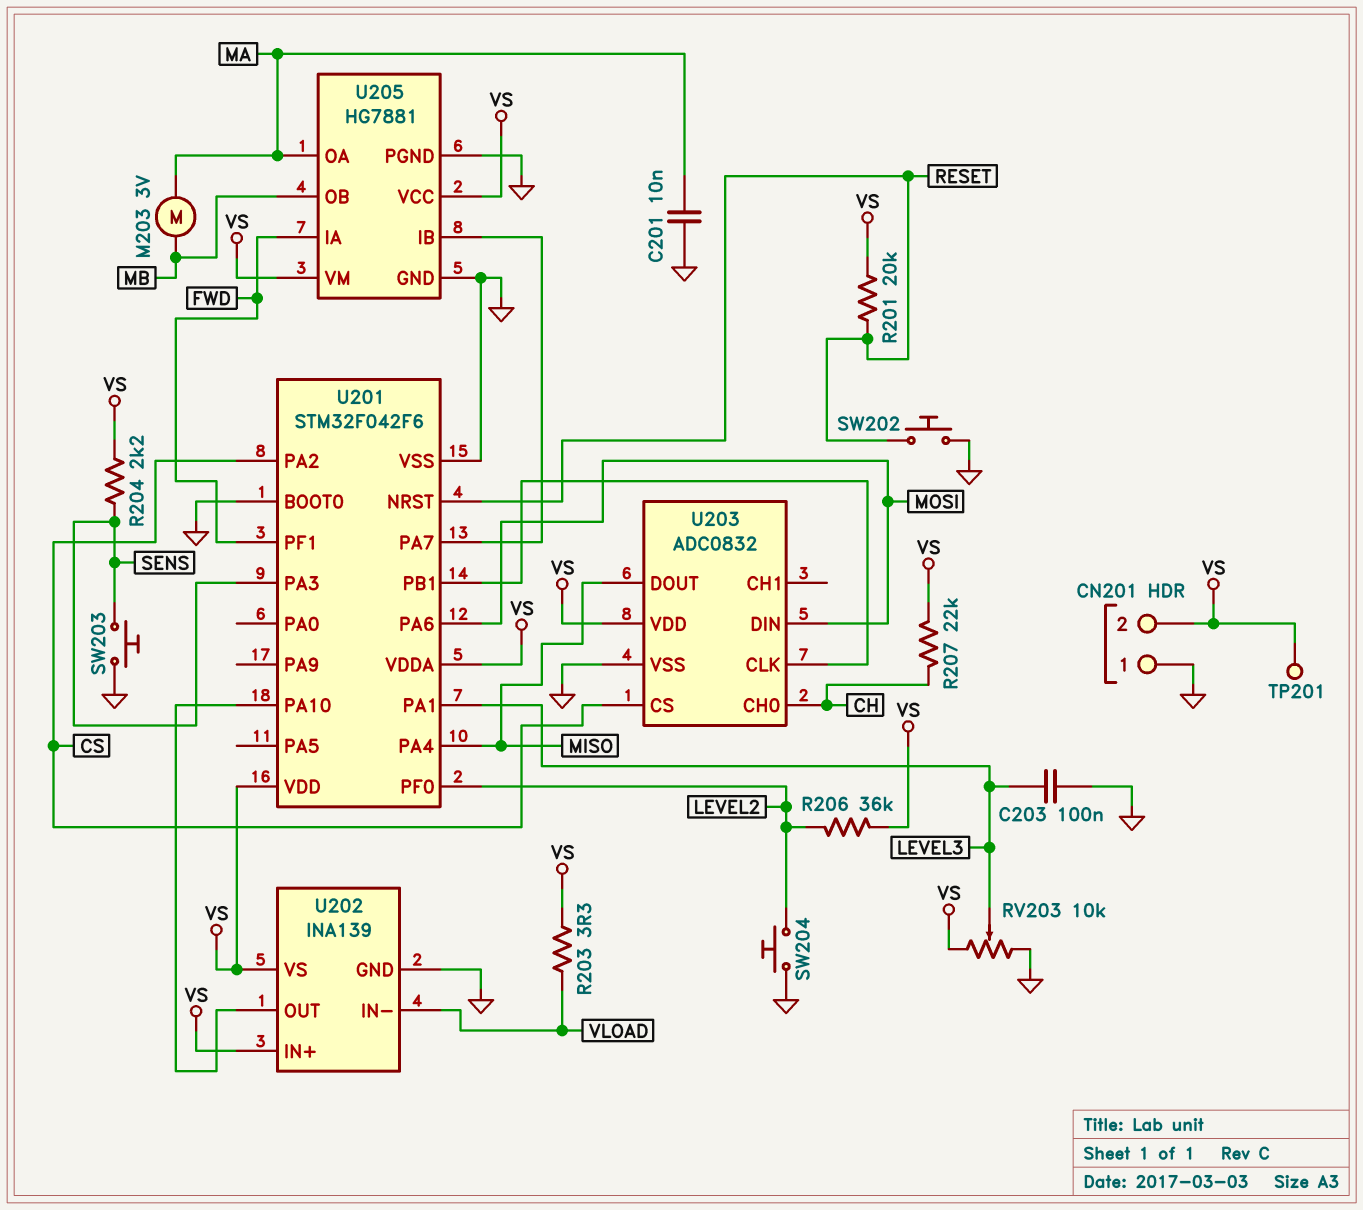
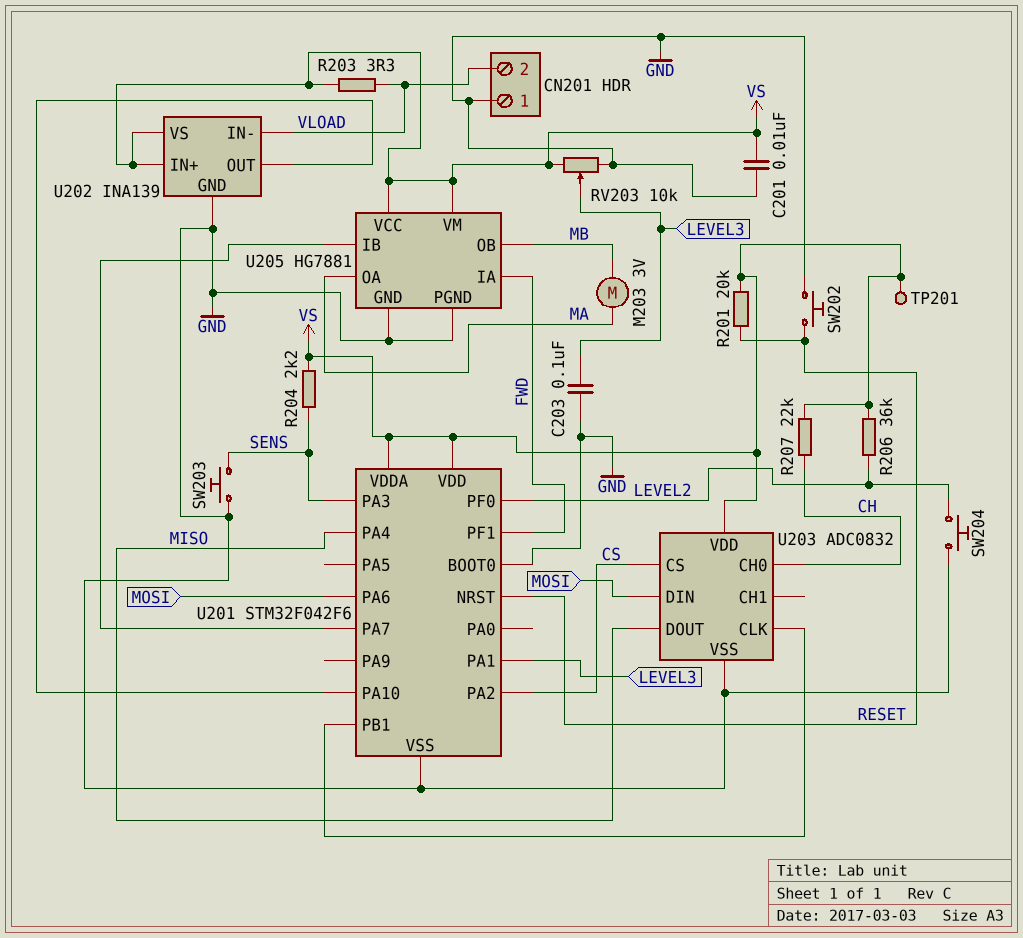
C201: 10nF (GND, MA) -> 10nF (GND, VS)
CN201 pin 2: VS -> VLOAD

